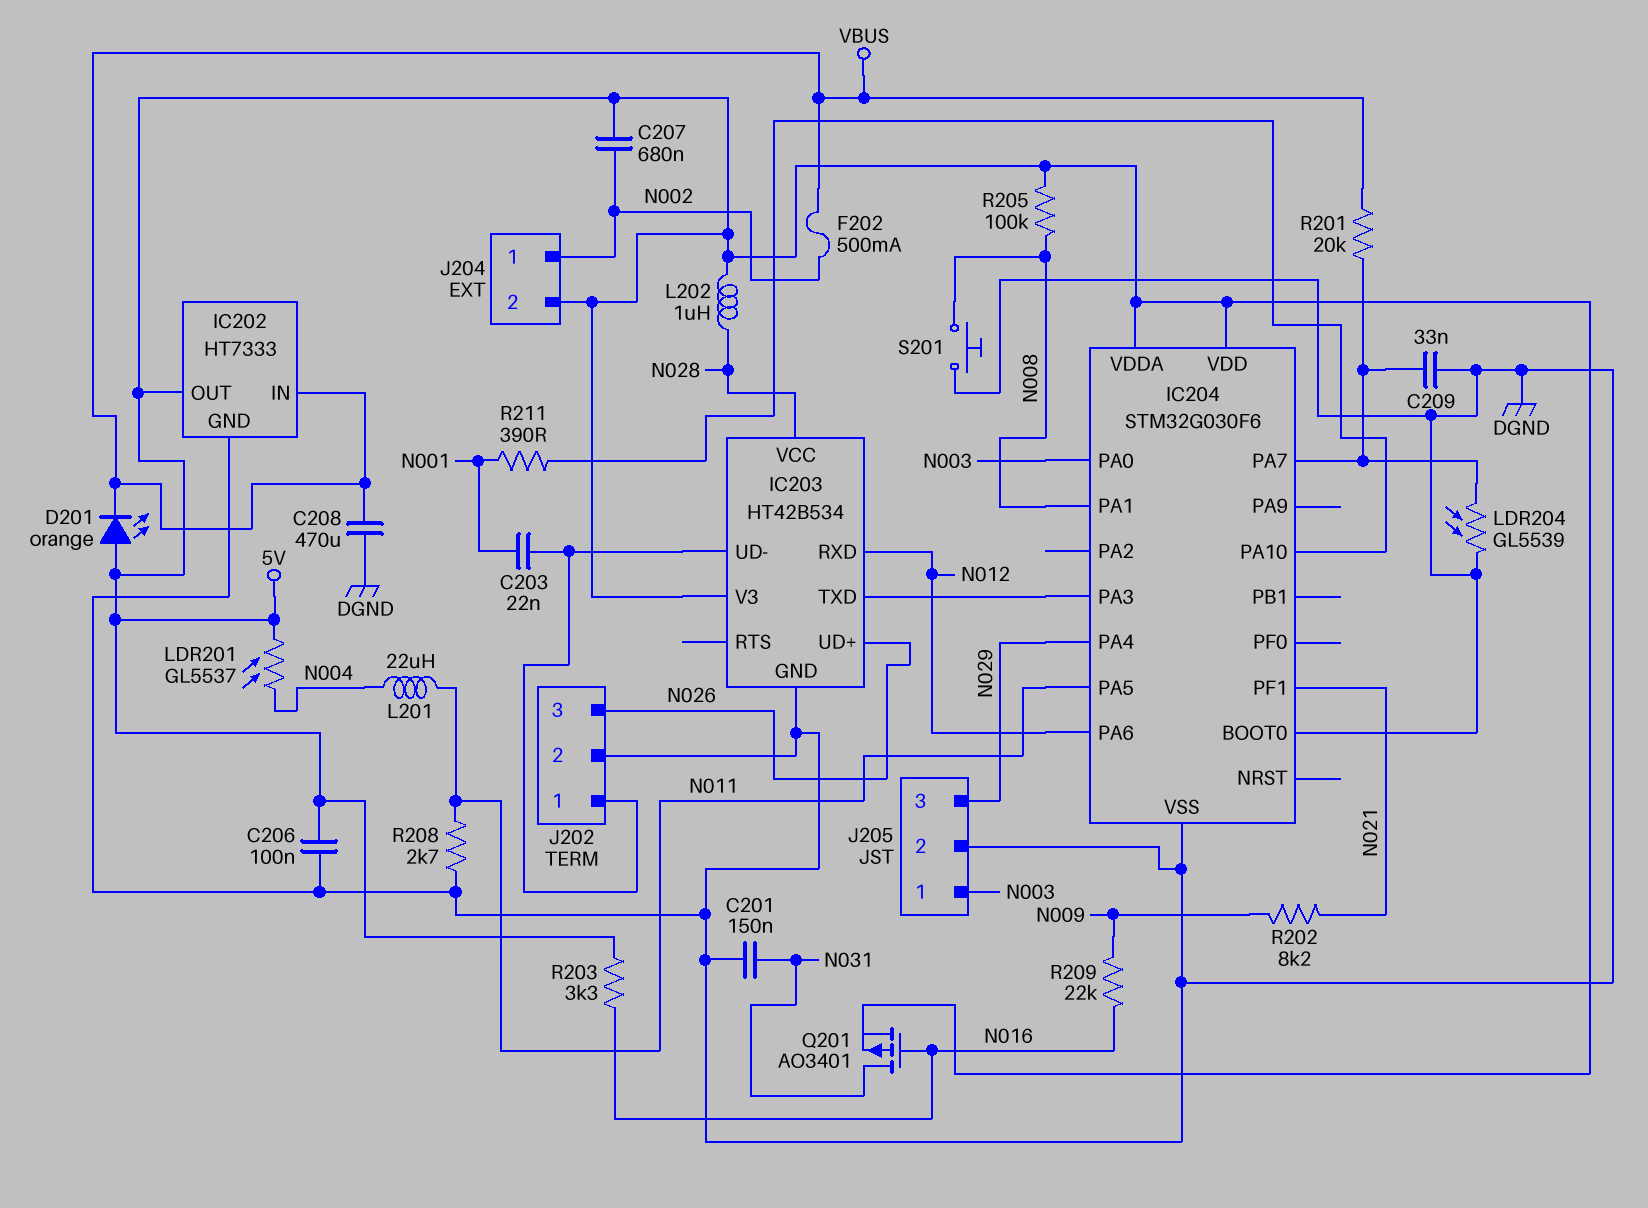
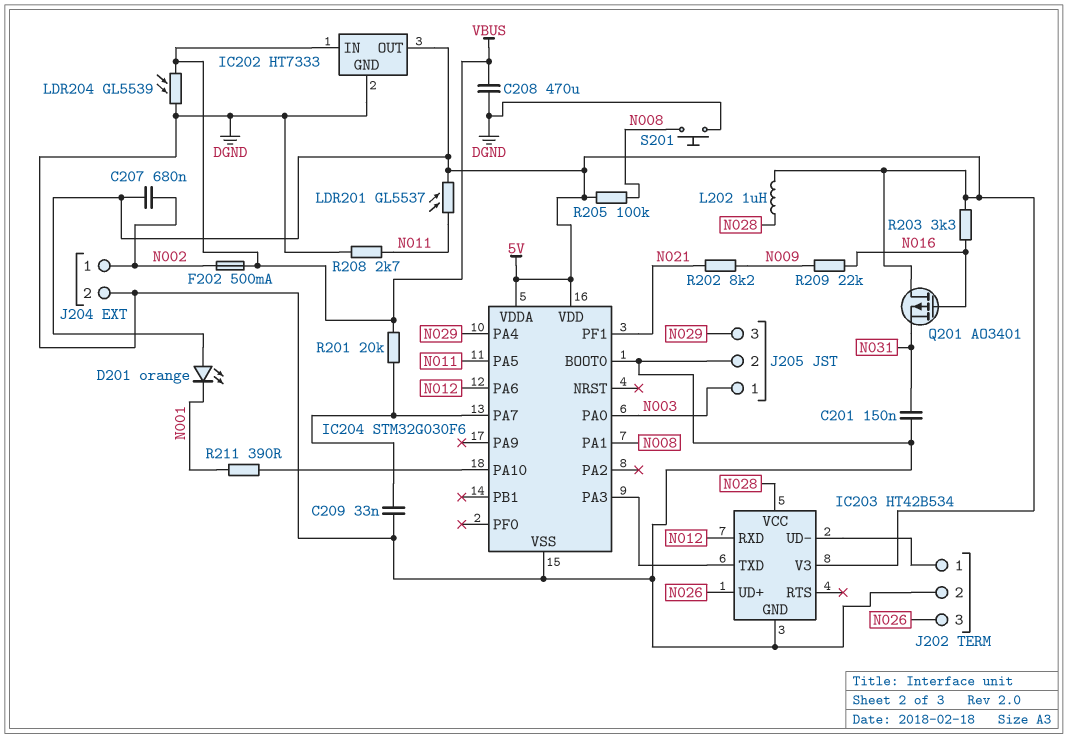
C203: 22nF (IC203/UD-, N001) -> none
C206: 100nF (5V, DGND) -> none
D201: LED orange (A 5V, K VBUS) -> LED orange (A 5V, K N001)
J204 pin 2: 5V -> DGND
L201: 22uH (N004, N011) -> none
LDR201: GL5537 (5V, N004) -> GL5537 (5V, N011)
LDR204: GL5539 (DGND, IC204/PA7) -> GL5539 (DGND, VBUS)
Q201: PMOS AO3401 (G N016, D N031, S 5V) -> PMOS AO3401 (G N016, D 5V, S N031)

